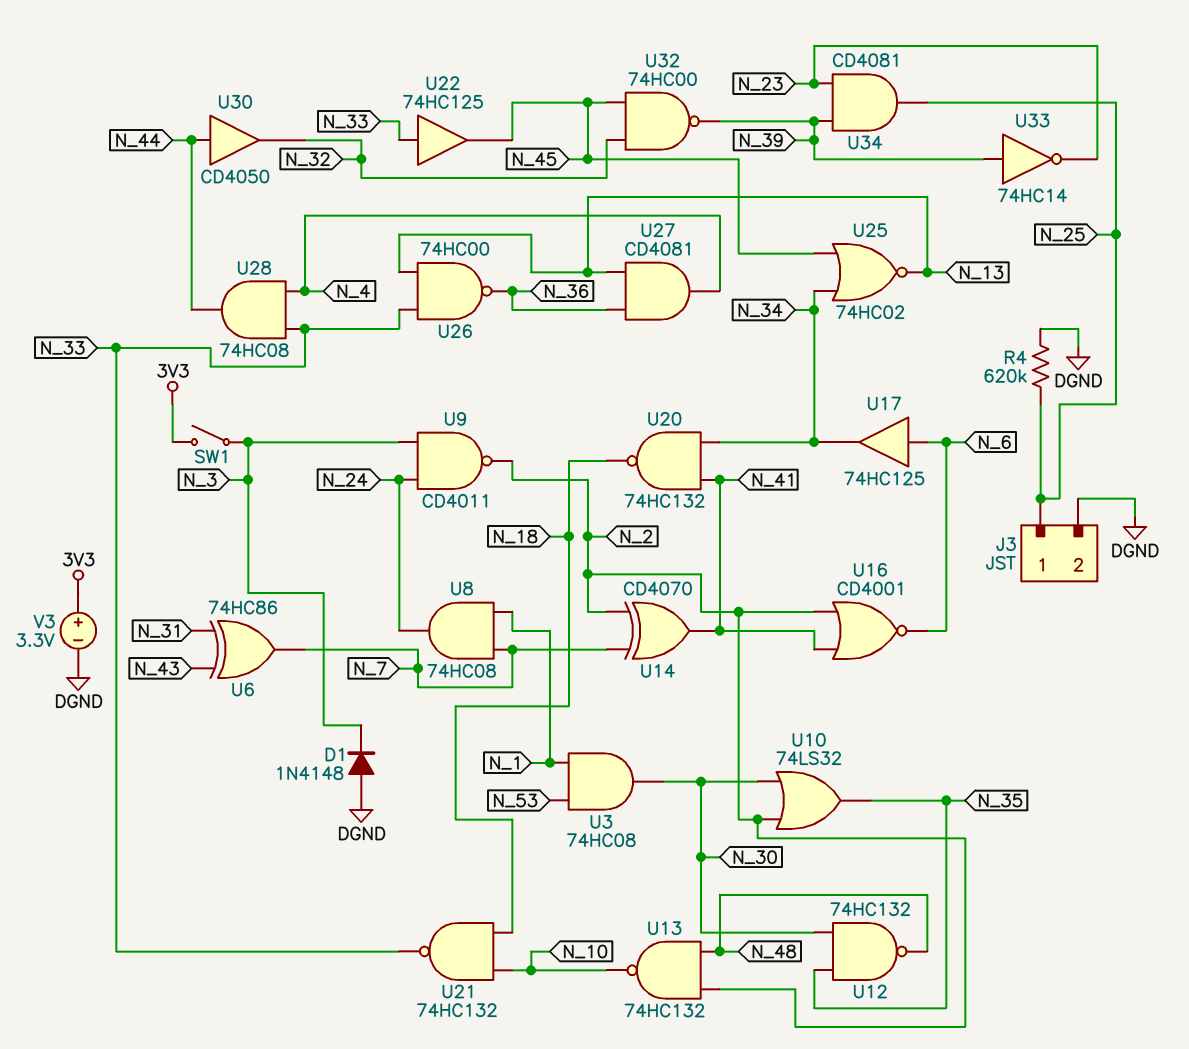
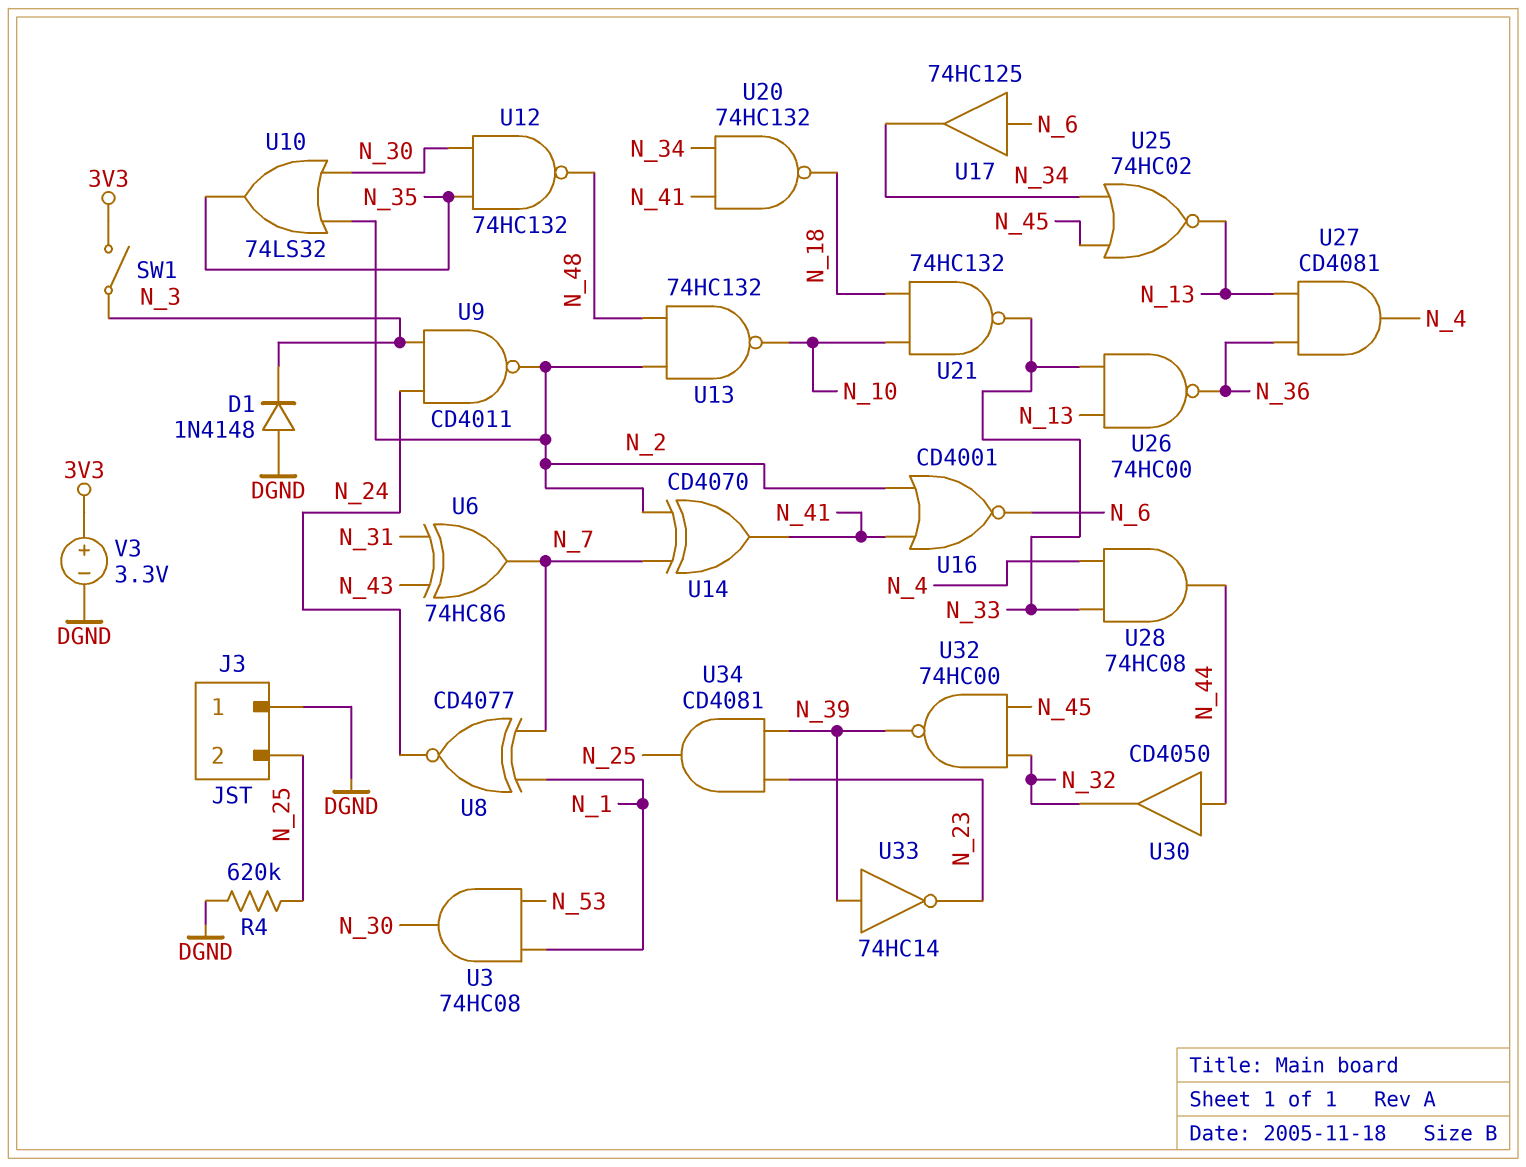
J3 pin 1: N_25 -> DGND
J3 pin 2: DGND -> N_25
U8: AND 74HC08 (in N_1, in N_7, out N_24) -> XNOR CD4077 (in N_1, in N_7, out N_24)
U22: buffer 74HC125 (in N_33, out N_45) -> none

